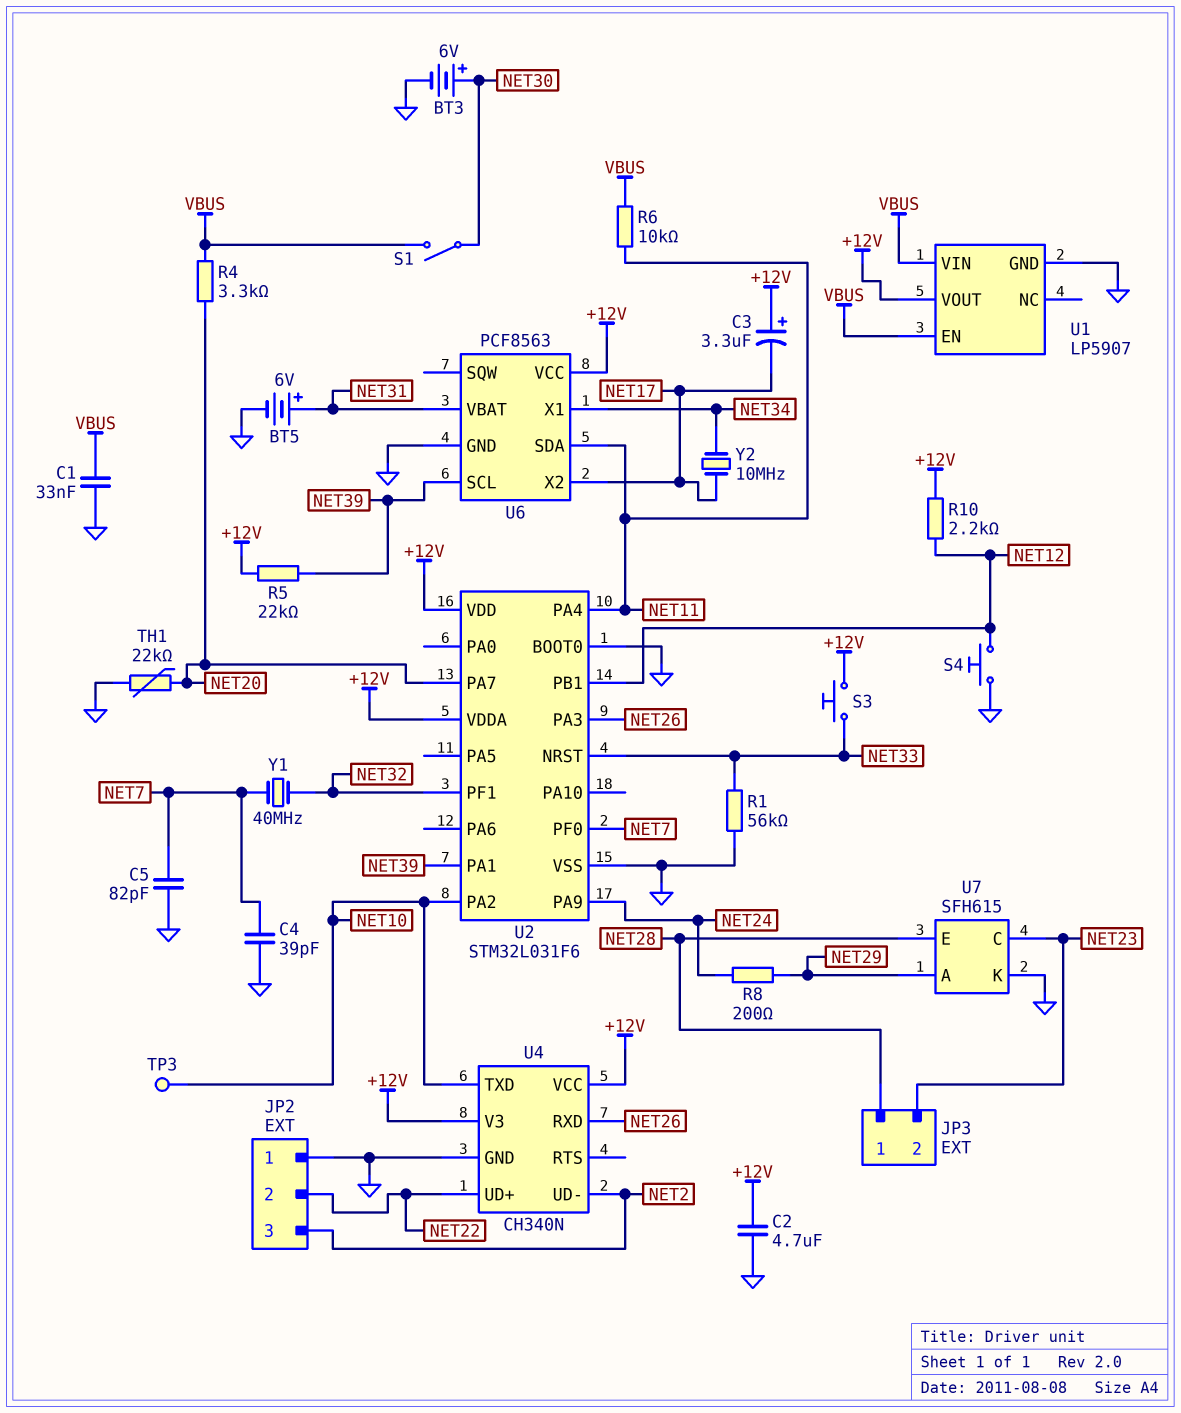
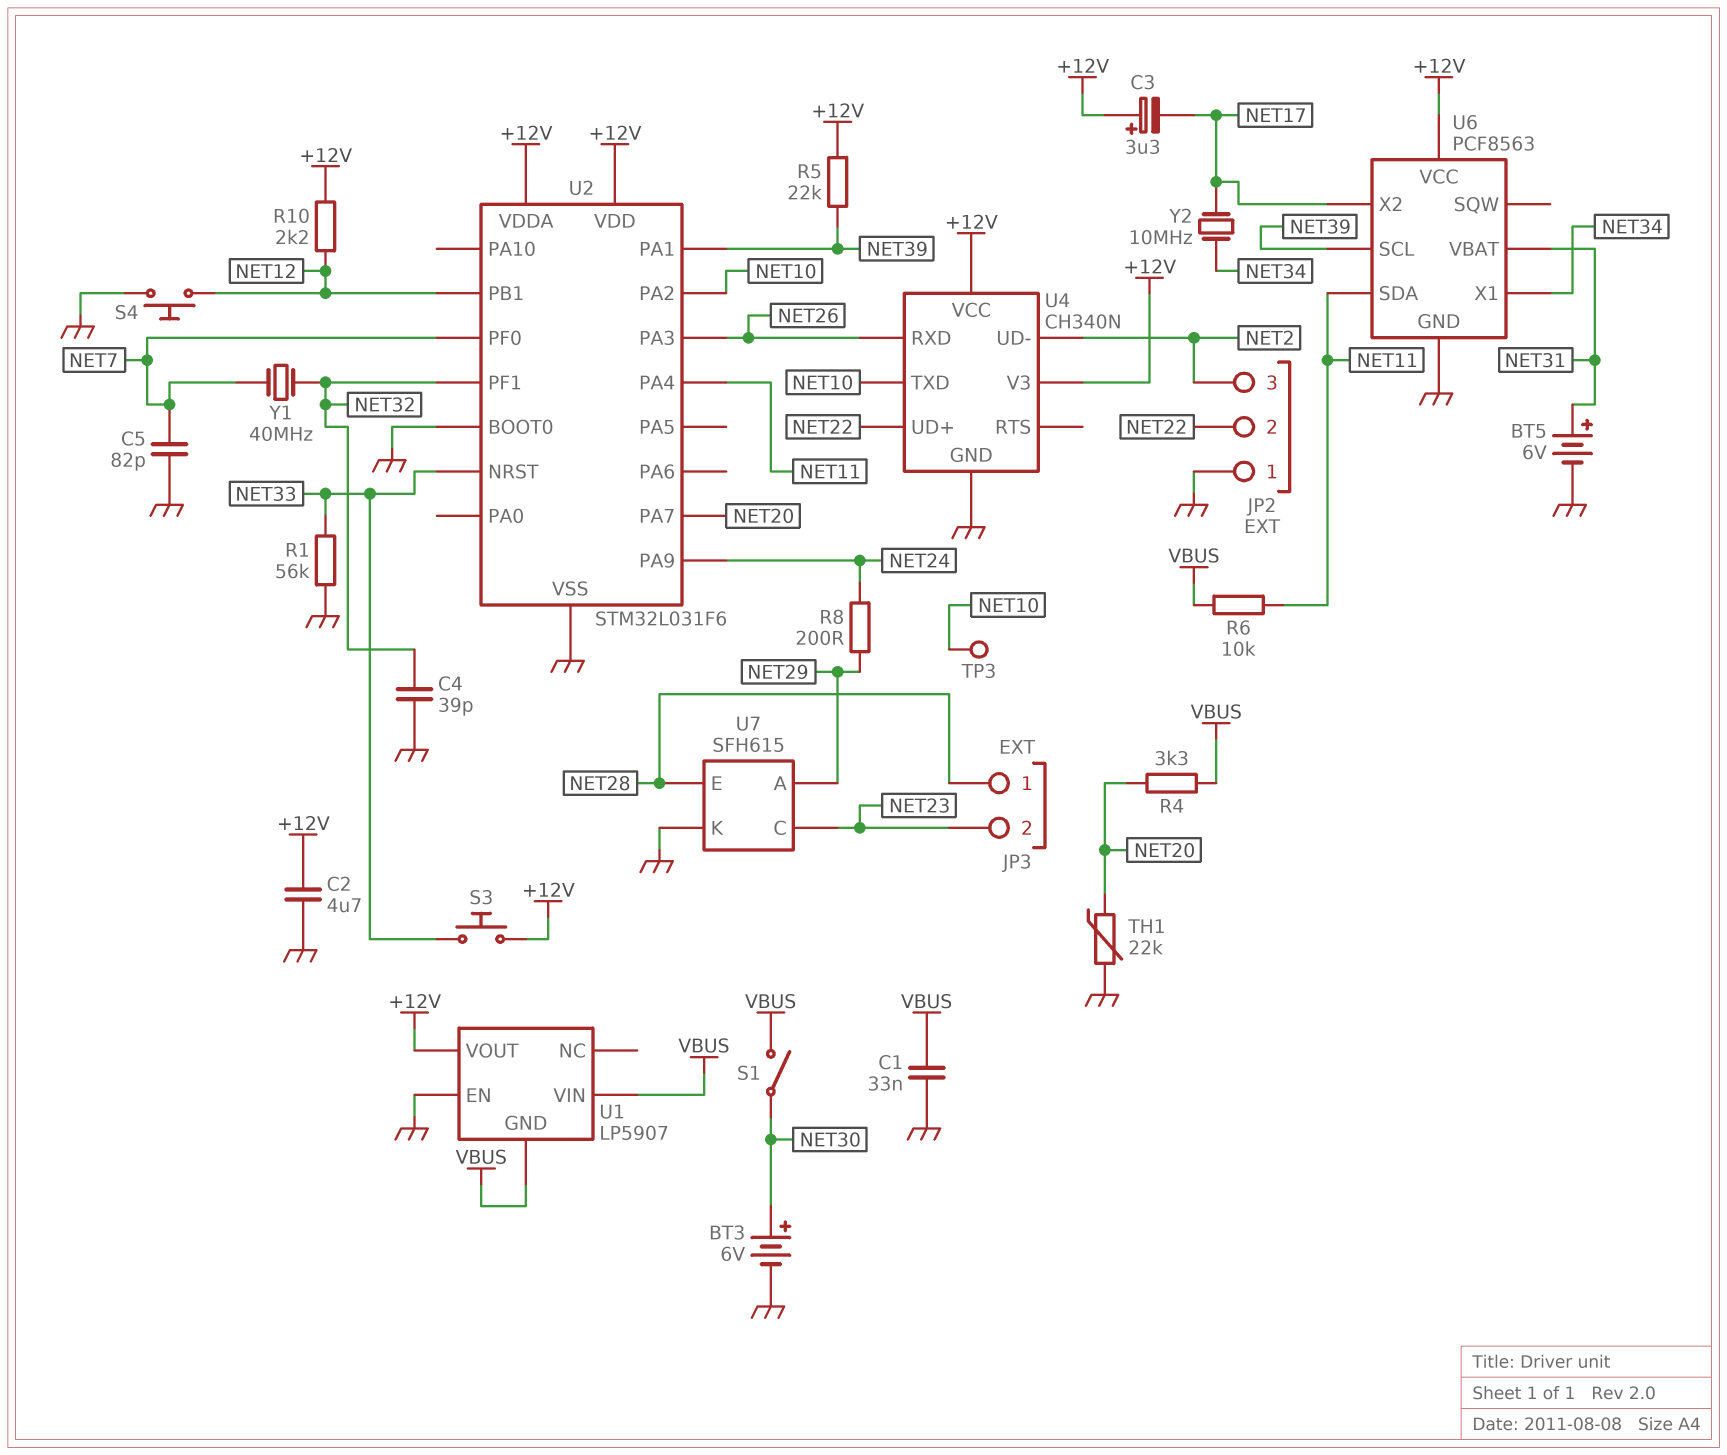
C4: 39pF (GND, NET7) -> 39pF (GND, NET32)
U1 pin EN: VBUS -> GND
U1 pin GND: GND -> VBUS

